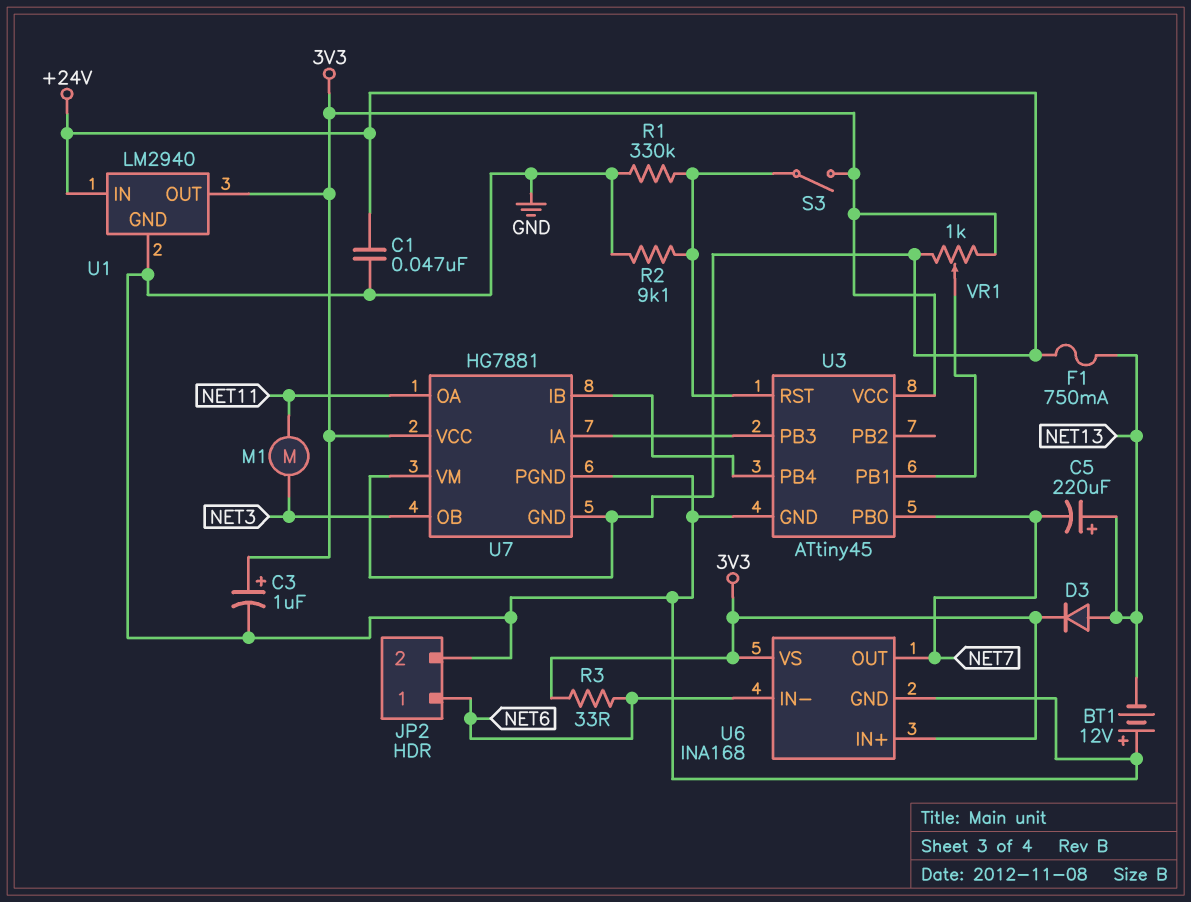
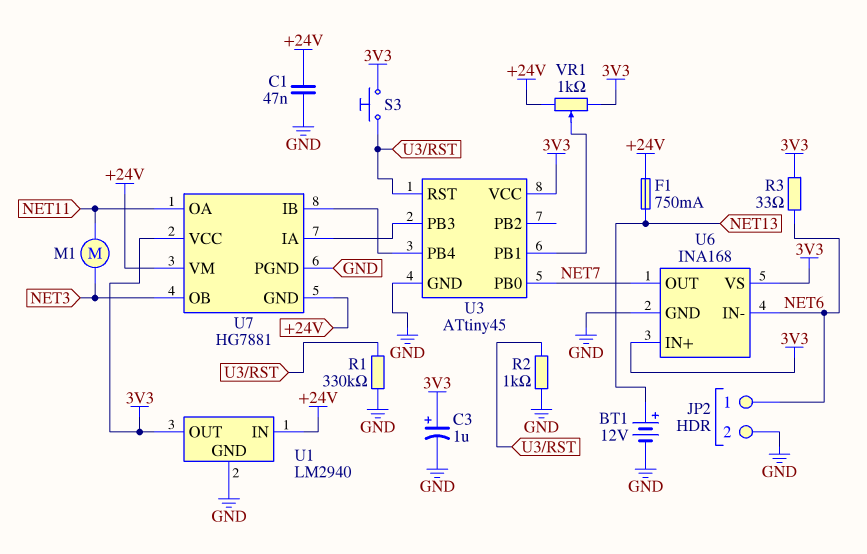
BT1: 12V (plus GND, minus NET13) -> 12V (plus NET13, minus GND)
C5: 220uF (plus NET13, minus NET7) -> none
D3: diode (A NET13, K 3V3) -> none
R2: 9.1k (GND, U3/RST) -> 1k (GND, U3/RST)
S3: switch (3V3, U3/RST) -> button (3V3, U3/RST)

